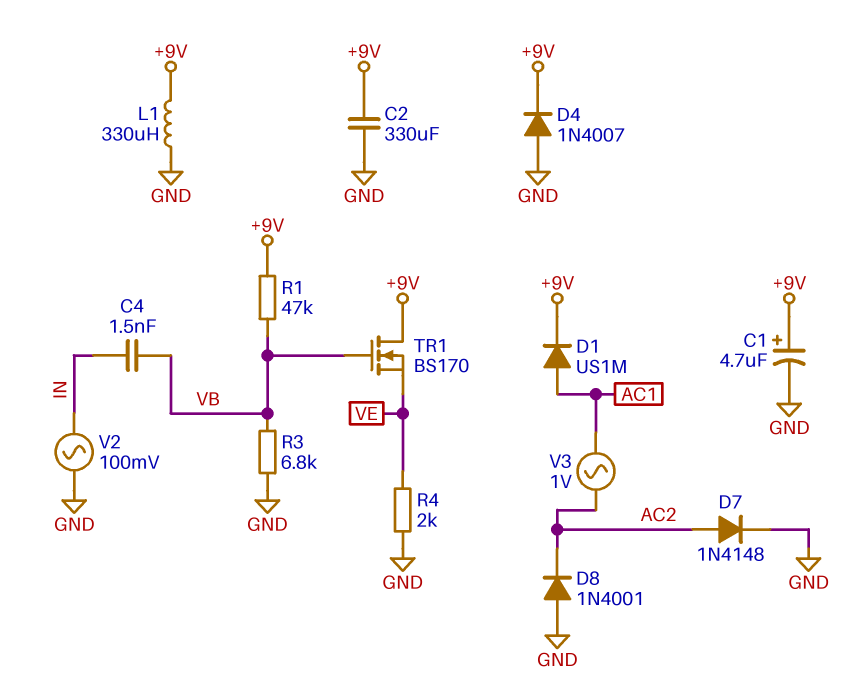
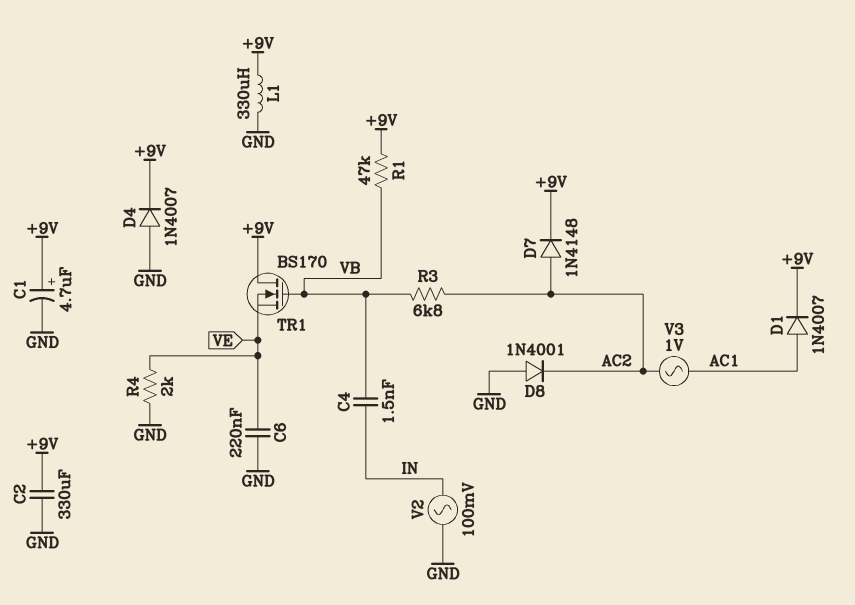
C6: none -> 220nF (GND, VE)
D1: diode US1M (A AC1, K +9V) -> diode 1N4007 (A AC1, K +9V)
D7: diode 1N4148 (A AC2, K GND) -> diode 1N4148 (A AC2, K +9V)
R3: 6.8k (GND, VB) -> 6.8k (AC2, VB)

